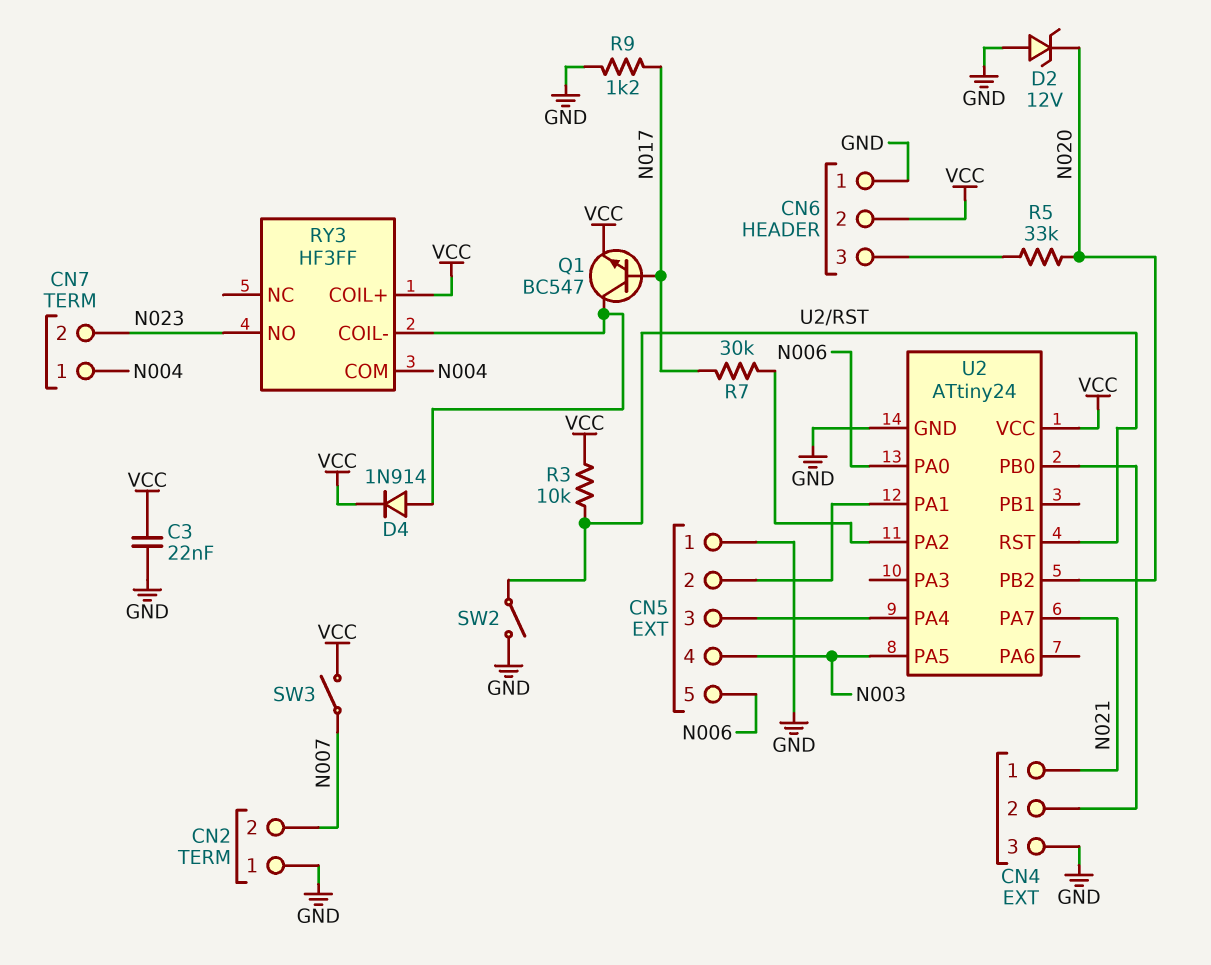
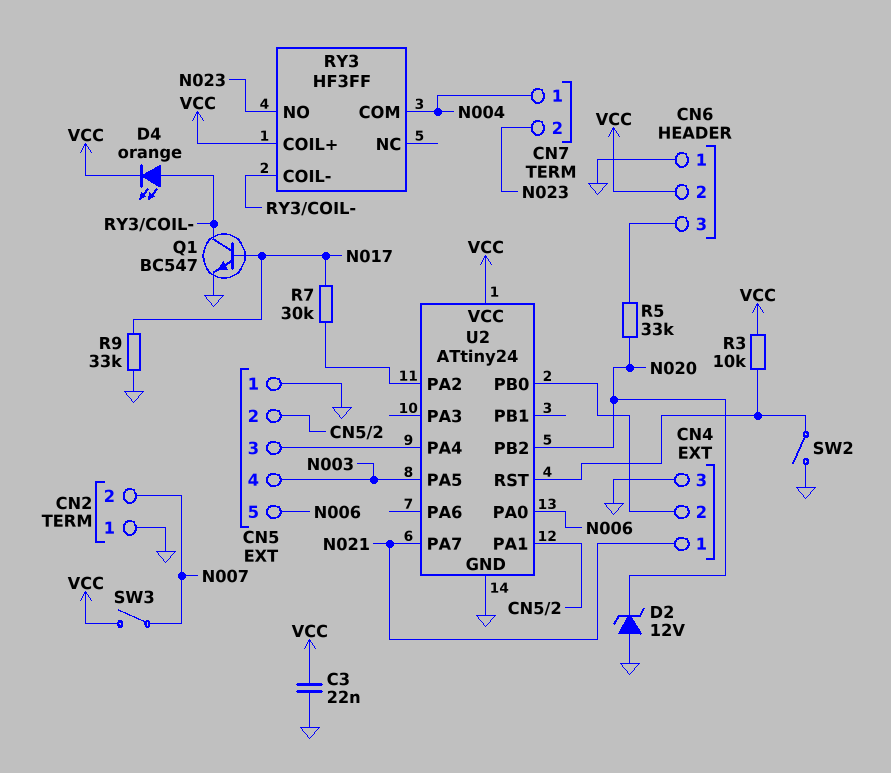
D4: diode 1N914 (A RY3/COIL-, K VCC) -> LED orange (A RY3/COIL-, K VCC)
Q1: NPN BC547 (B N017, C RY3/COIL-, E VCC) -> NPN BC547 (B N017, C RY3/COIL-, E GND)
R9: 1.2k (GND, N017) -> 33k (GND, N017)

